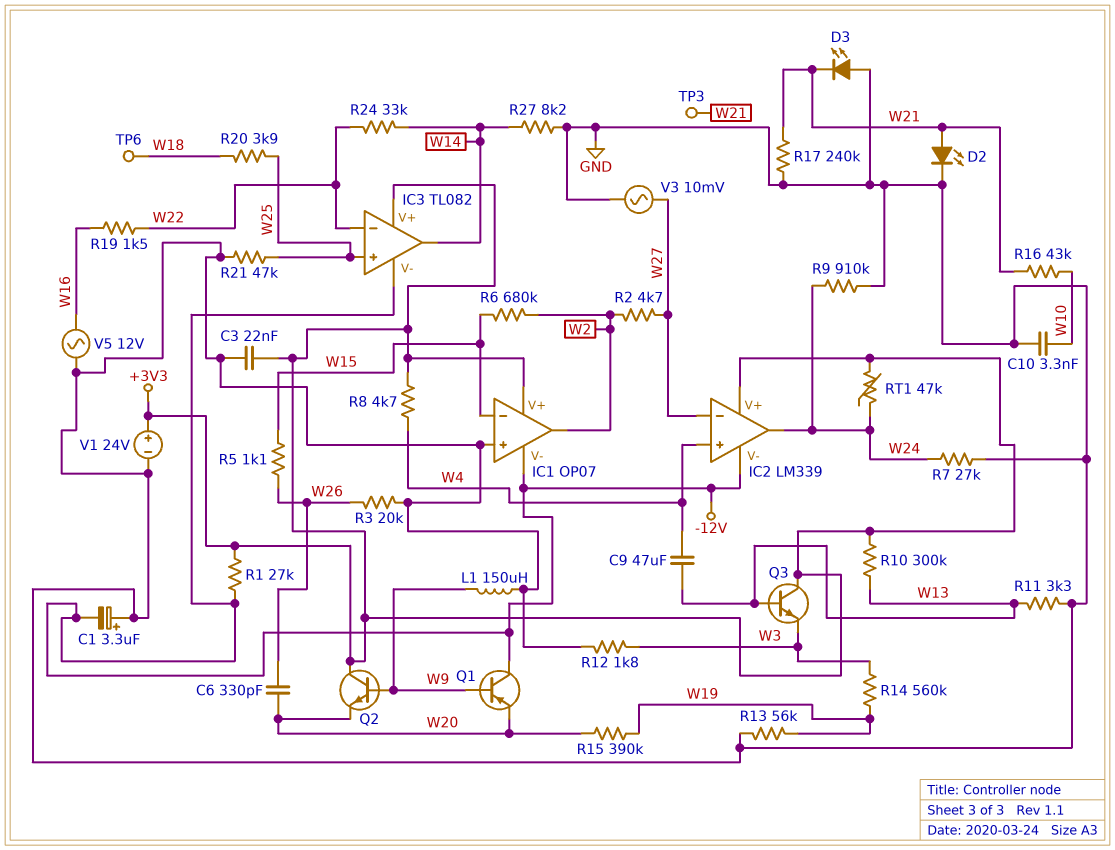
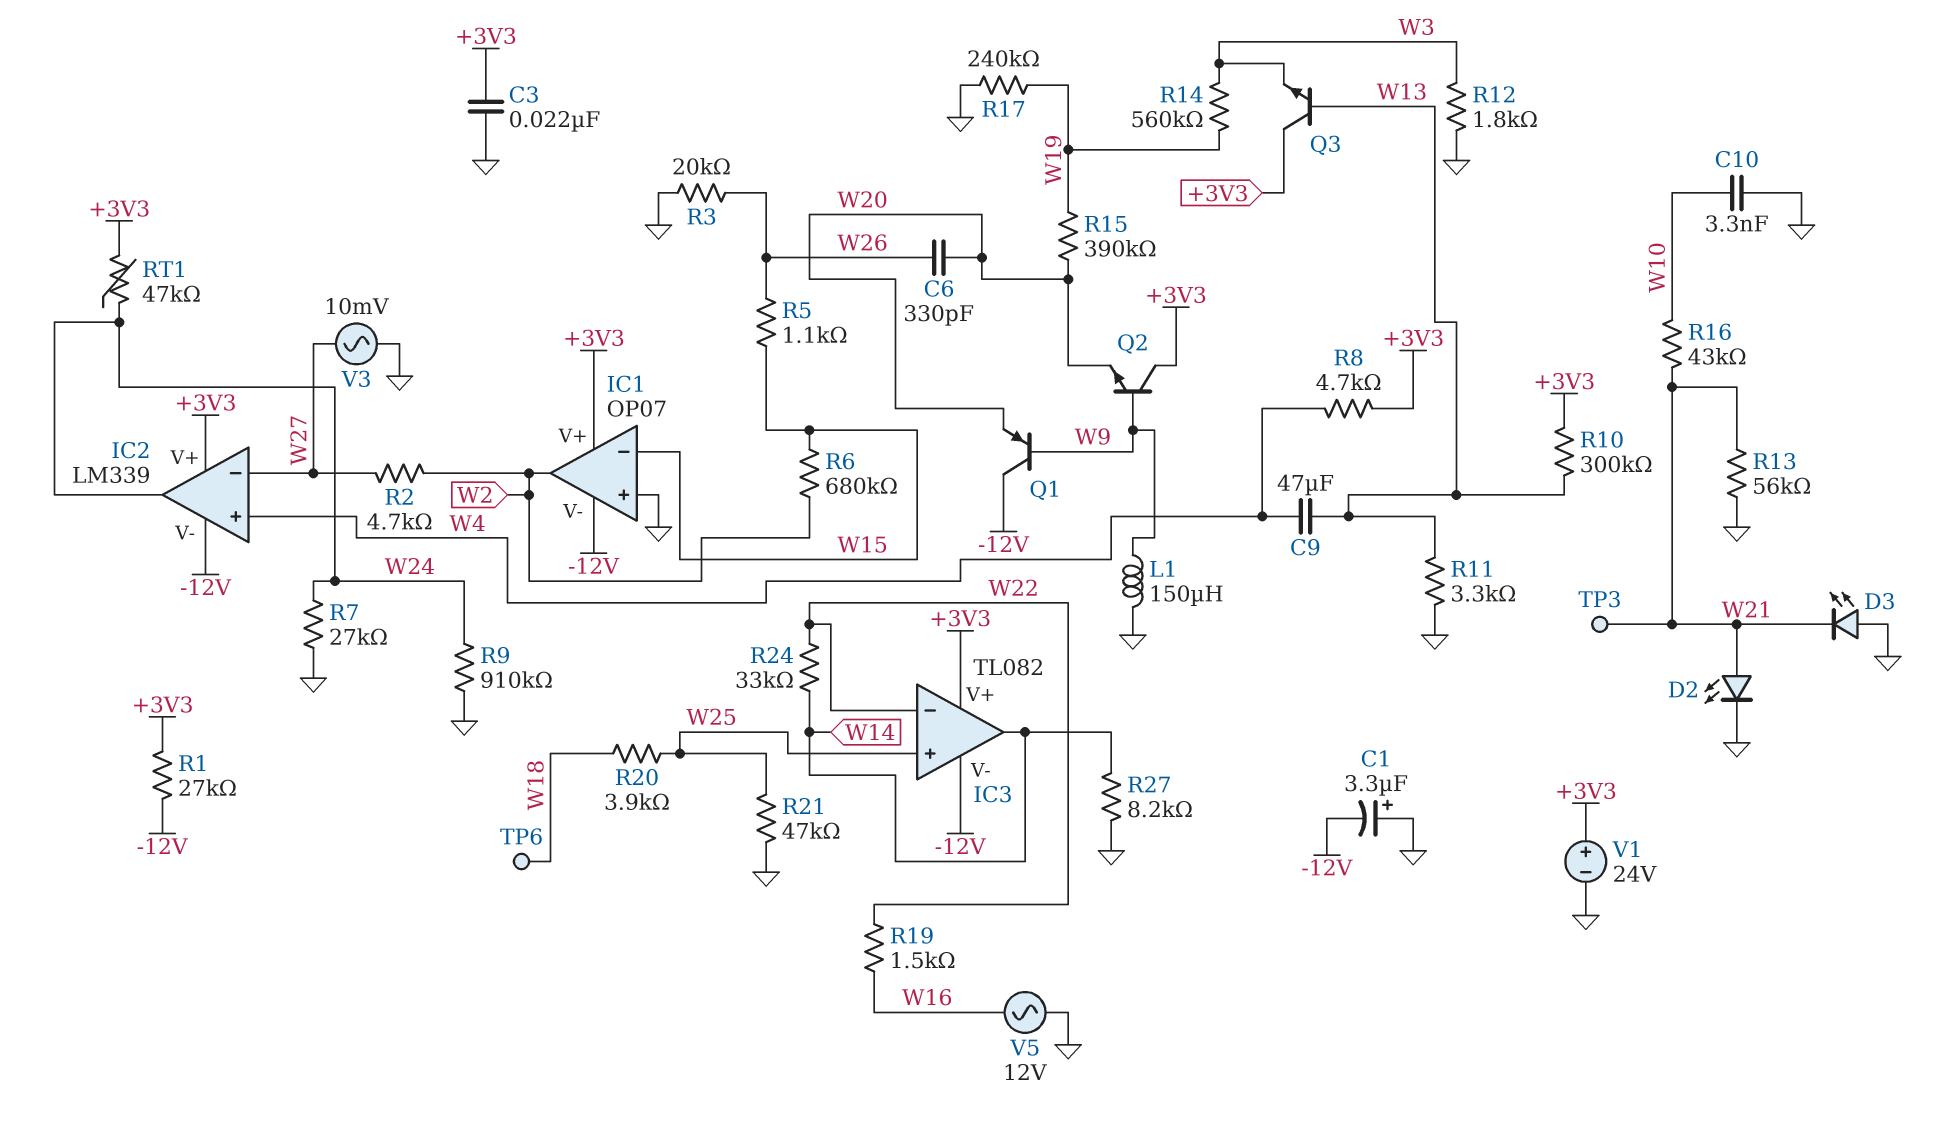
R13: 56k (GND, W19) -> 56k (GND, W21)
R17: 240k (GND, W21) -> 240k (GND, W19)

